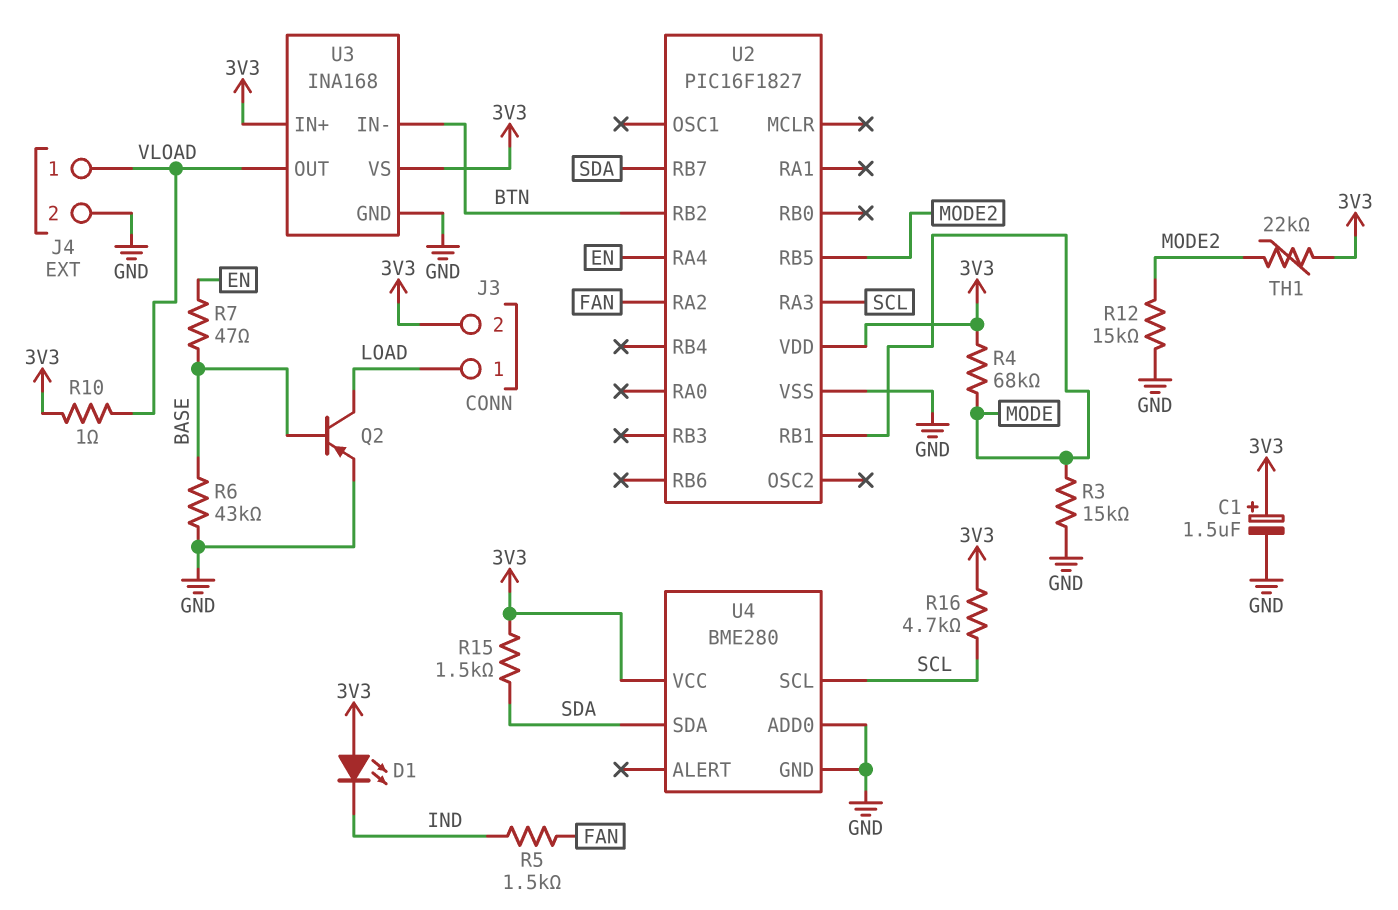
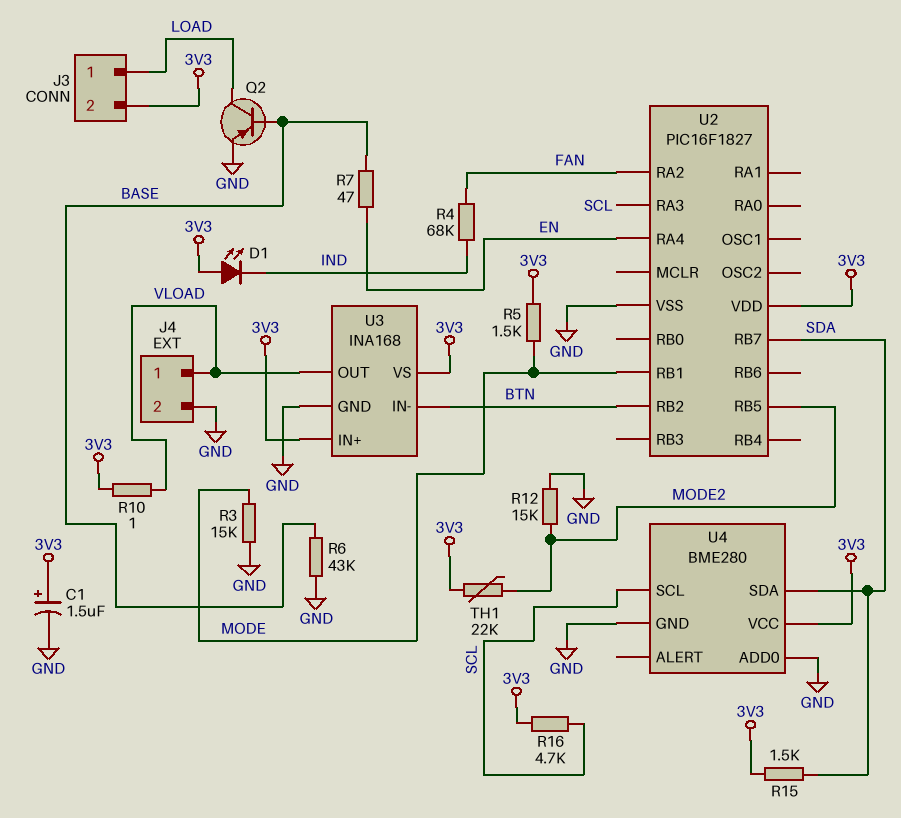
R4: 68k (3V3, MODE) -> 68k (FAN, IND)
R5: 1.5k (FAN, IND) -> 1.5k (3V3, MODE)

